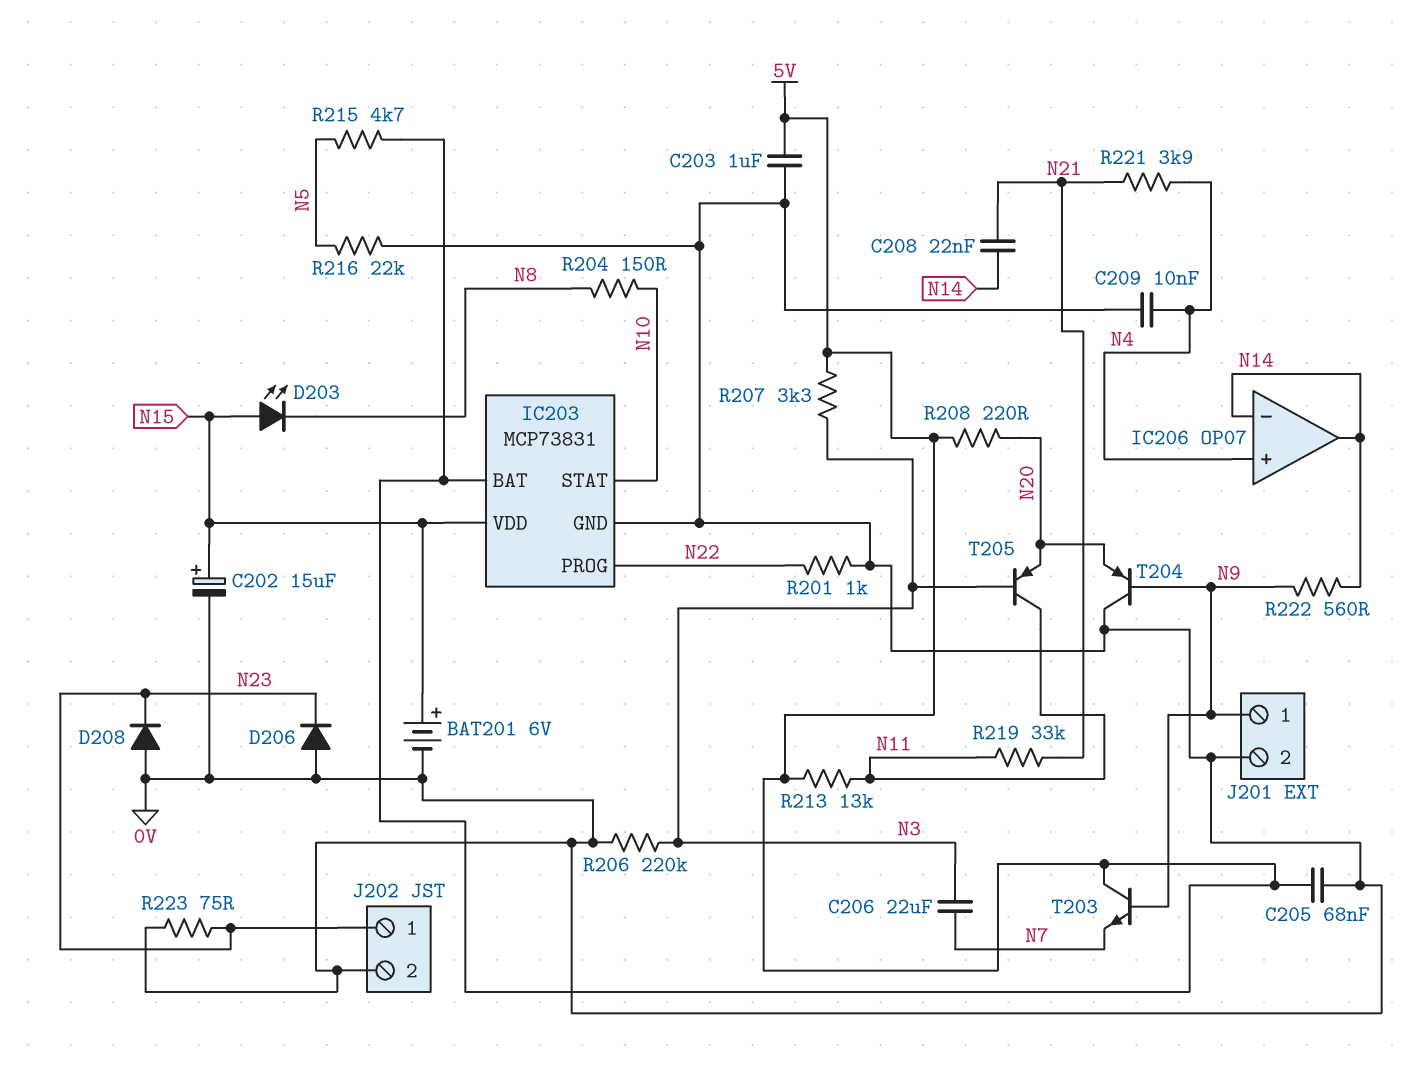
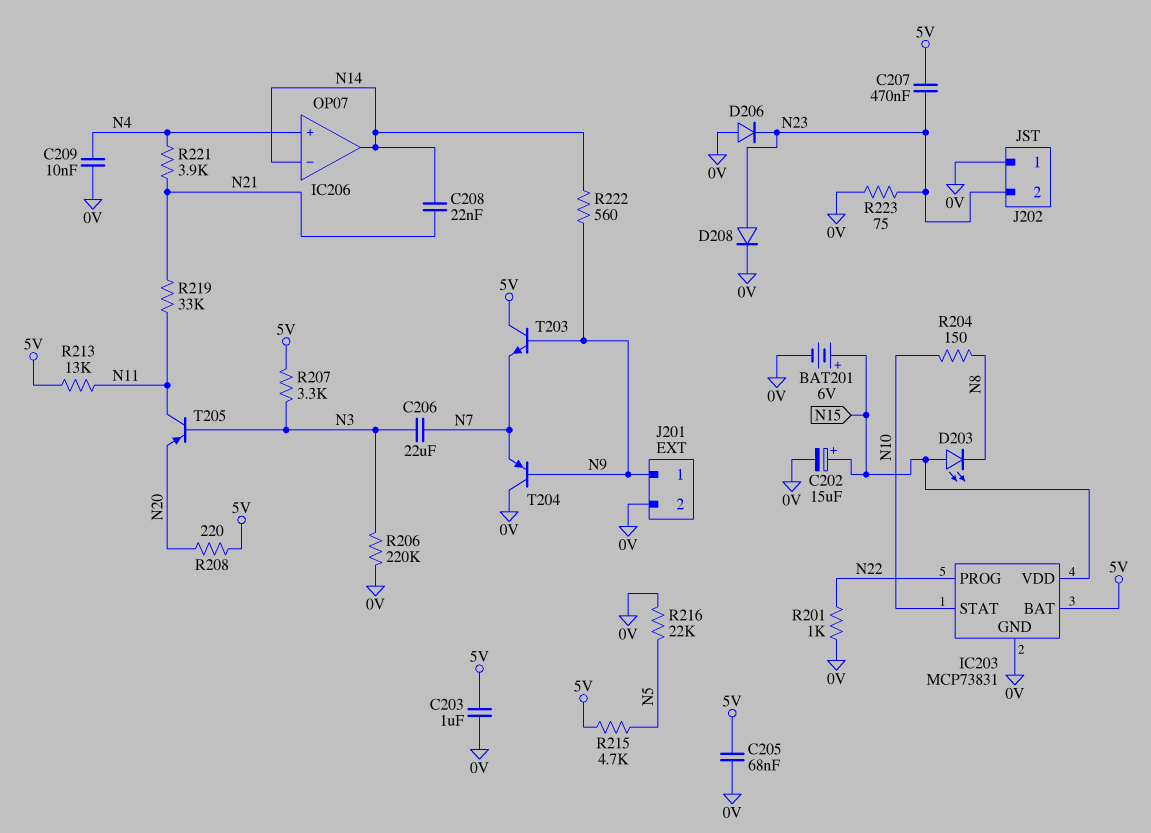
C207: none -> 470nF (5V, N23)
D208: diode (A 0V, K N23) -> diode (A N23, K 0V)
J202 pin 1: N23 -> 0V
J202 pin 2: 0V -> N23
T204: PNP (B N9, C 0V, E N20) -> PNP (B N9, C 0V, E N7)

